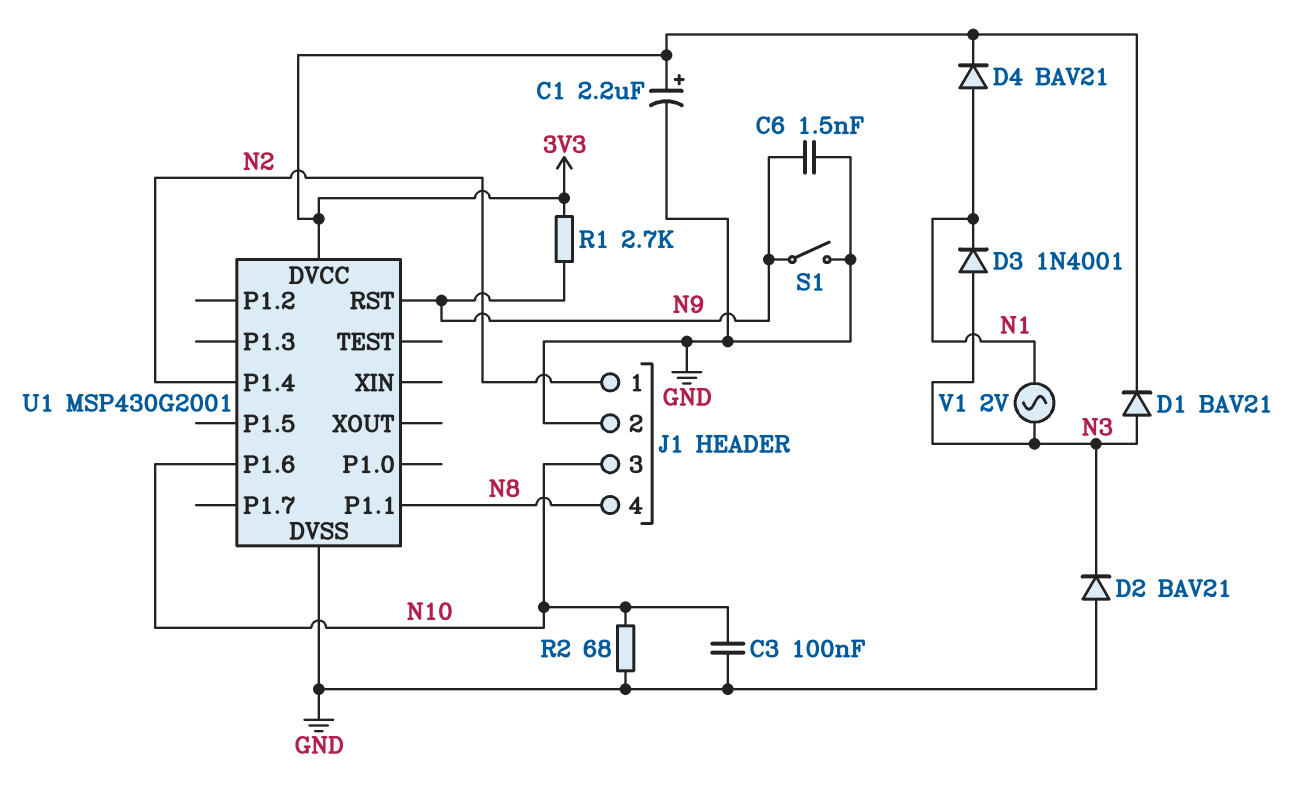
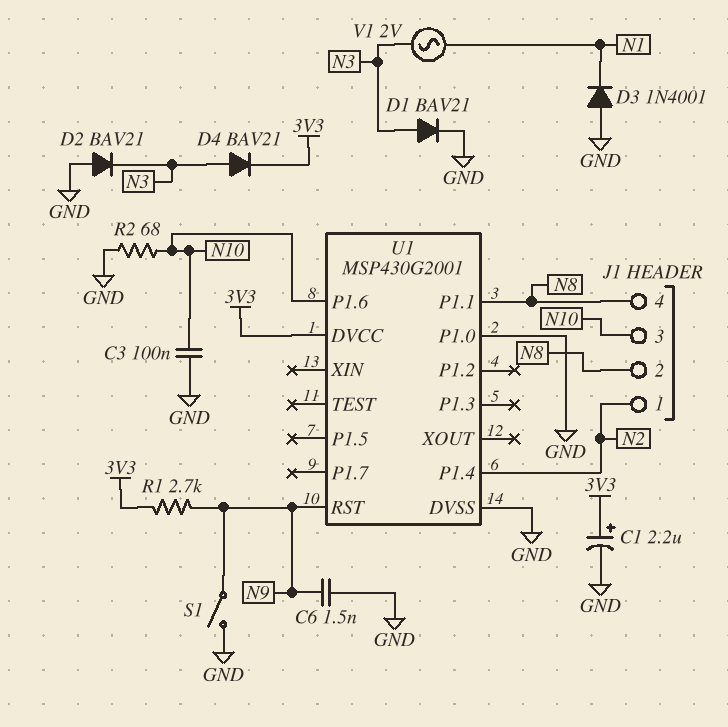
D1: diode BAV21 (A N3, K 3V3) -> diode BAV21 (A N3, K GND)
D3: diode 1N4001 (A N3, K N1) -> diode 1N4001 (A GND, K N1)
D4: diode BAV21 (A N1, K 3V3) -> diode BAV21 (A N3, K 3V3)
J1 pin 2: GND -> N8
U1 pin P1.0: none -> GND

